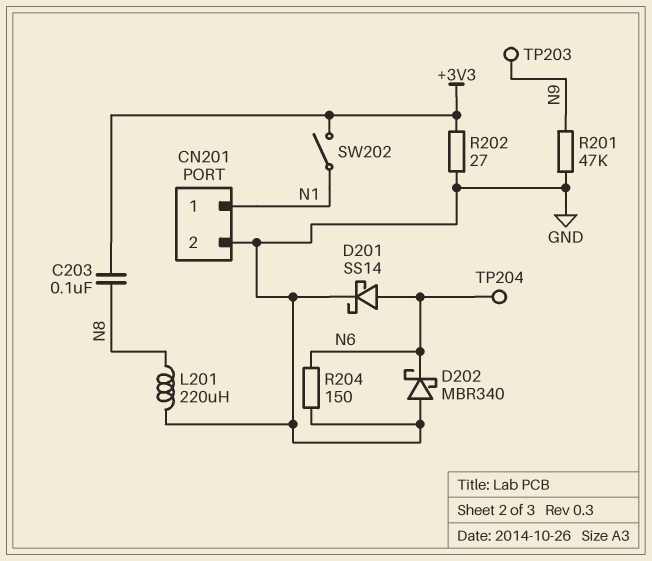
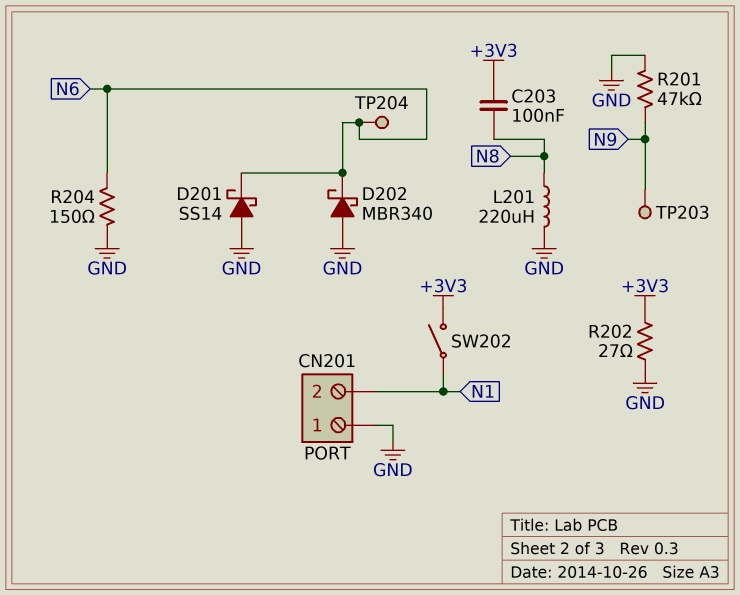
CN201 pin 1: N1 -> GND
CN201 pin 2: GND -> N1
D201: schottky SS14 (A N6, K GND) -> schottky SS14 (A GND, K N6)

